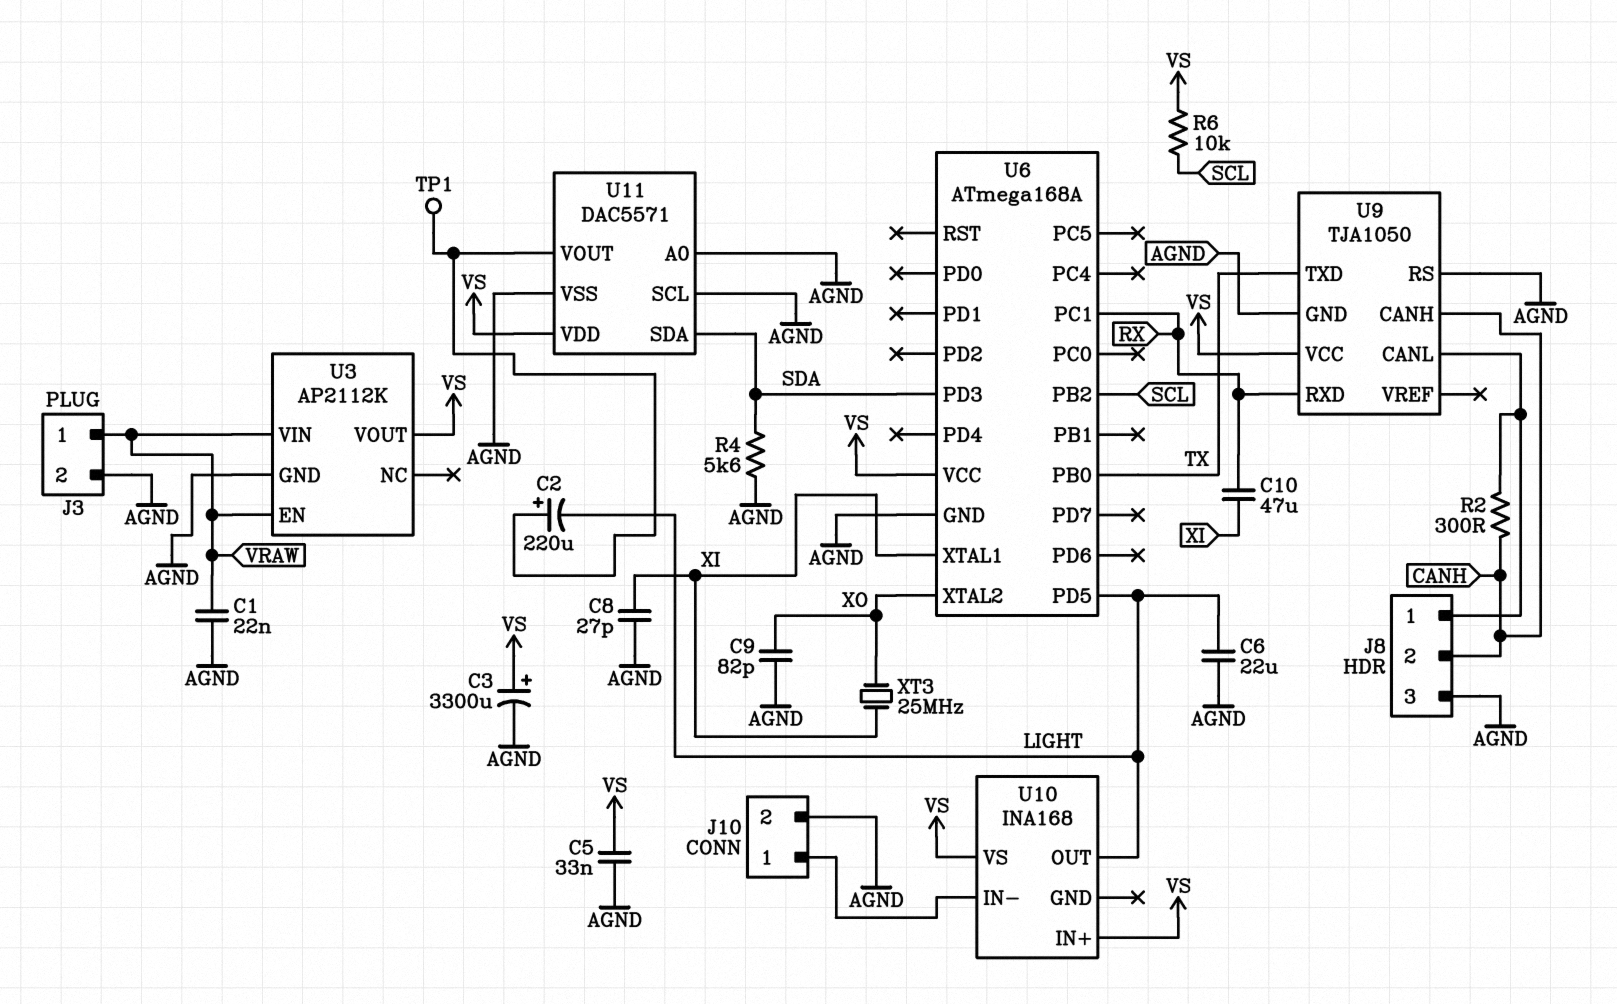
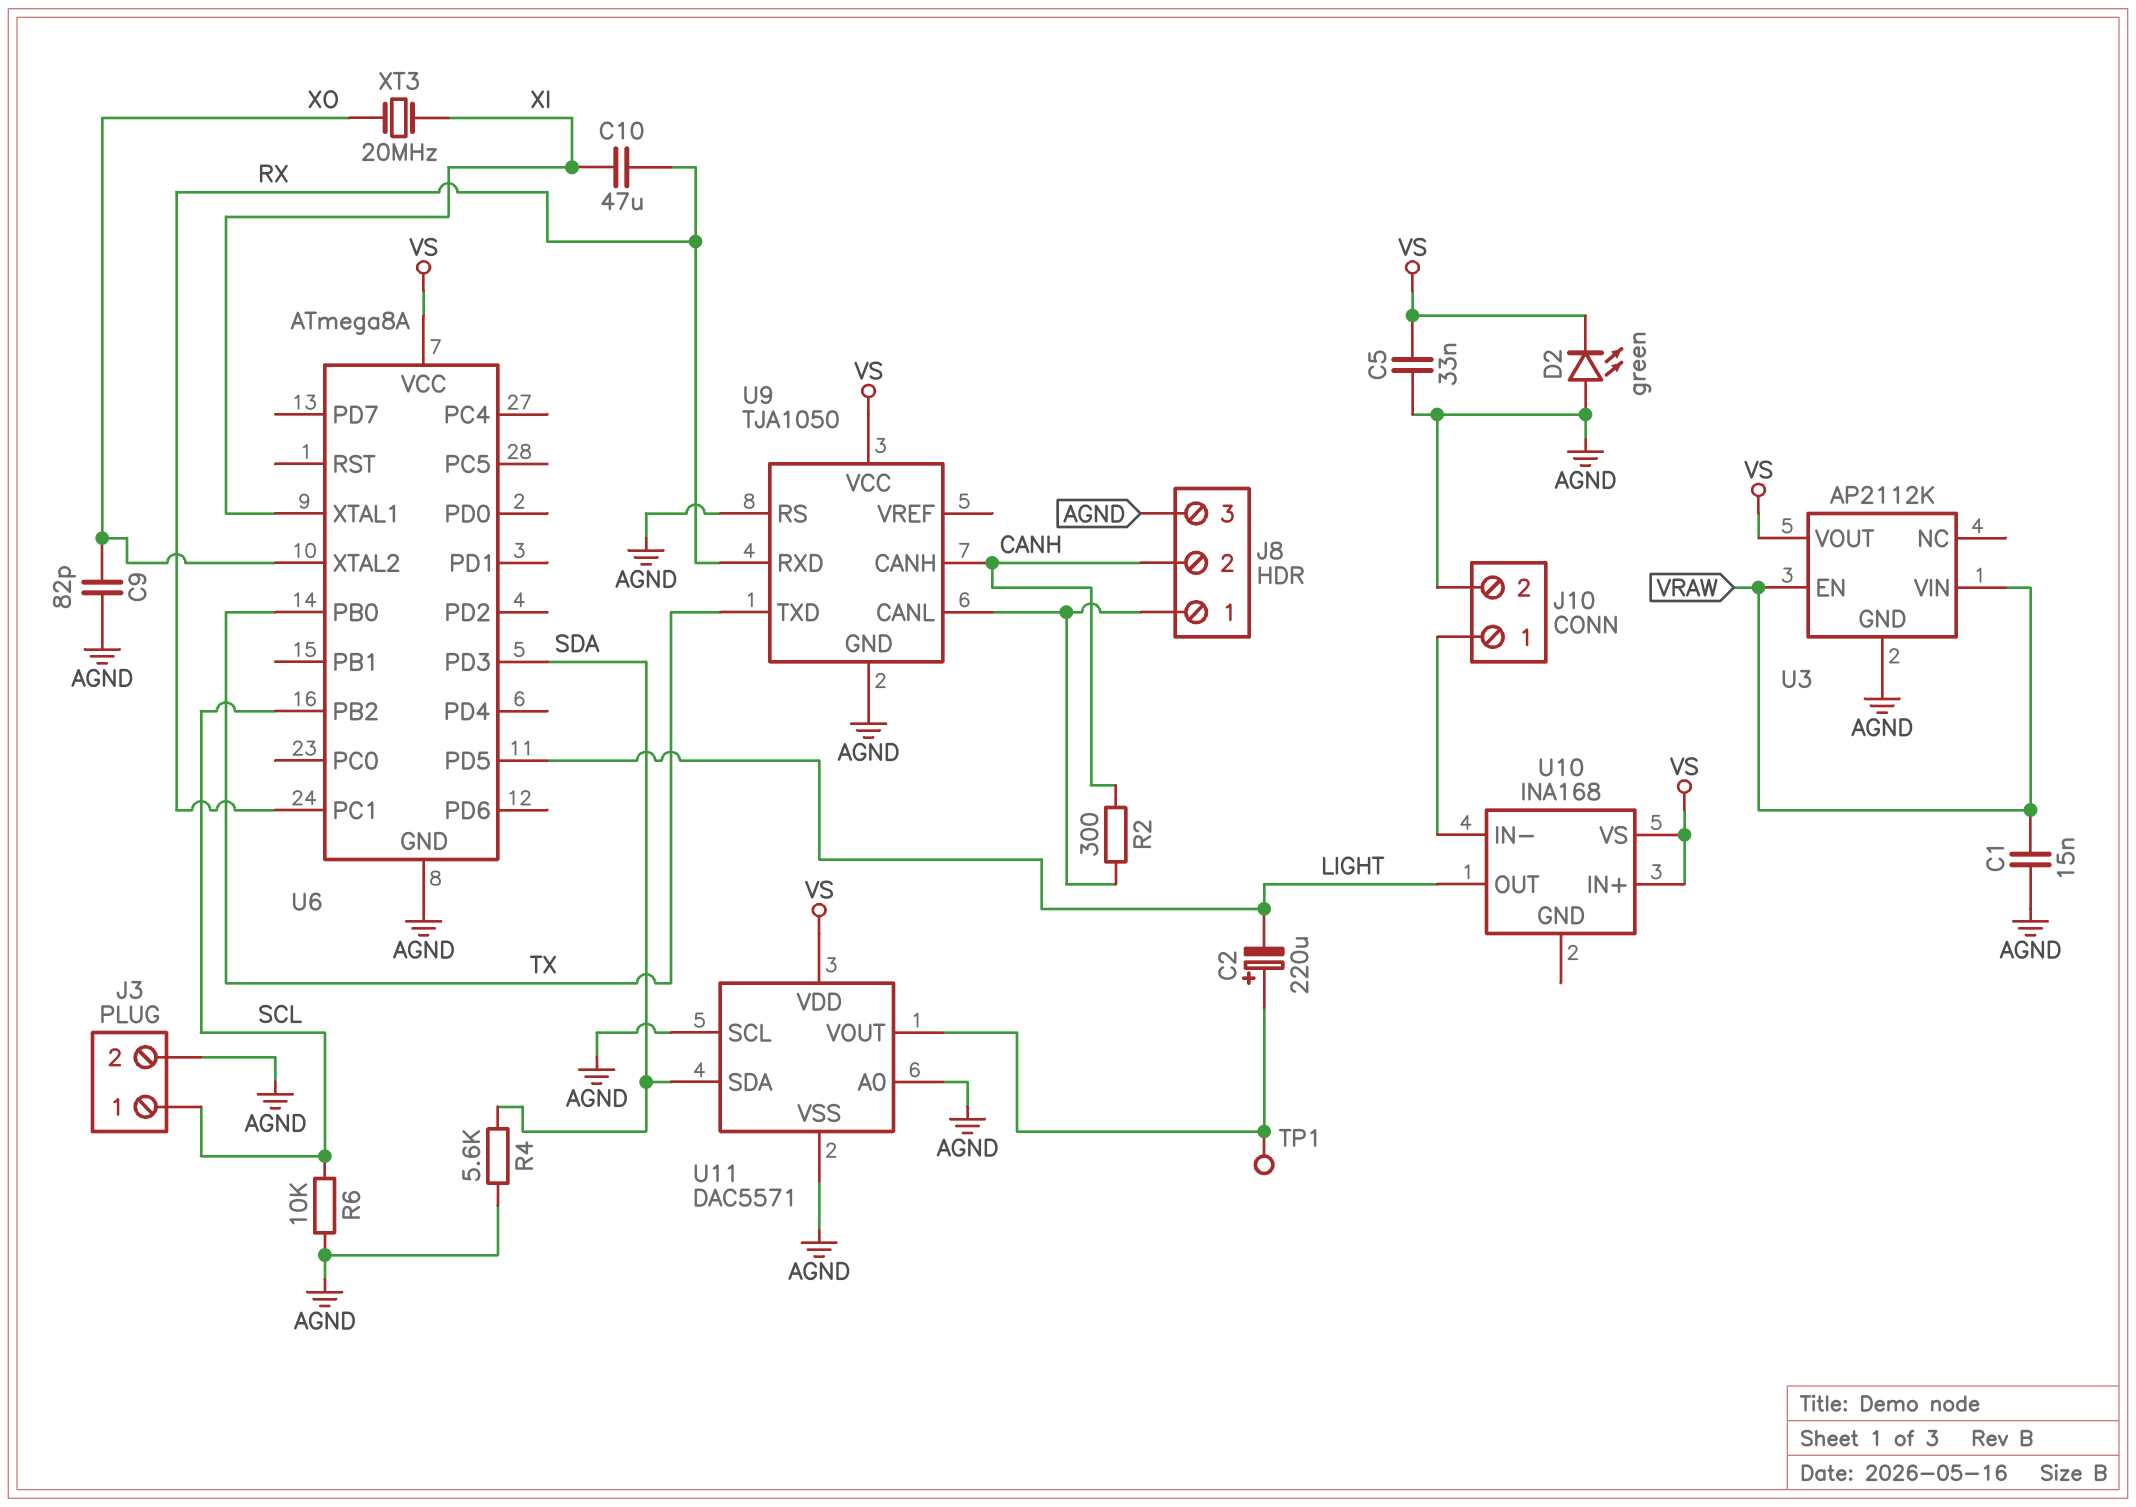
C1: 22nF (AGND, VRAW) -> 15nF (AGND, VRAW)
C3: 3300uF (plus VS, minus AGND) -> none
C6: 22uF (AGND, LIGHT) -> none
C8: 27pF (AGND, XI) -> none
D2: none -> LED green (A AGND, K VS)
J3 pin 1: VRAW -> SCL
R6: 10k (SCL, VS) -> 10k (AGND, SCL)
U6: ATmega168A -> ATmega8A
XT3: 25MHz (XI, XO) -> 20MHz (XI, XO)

